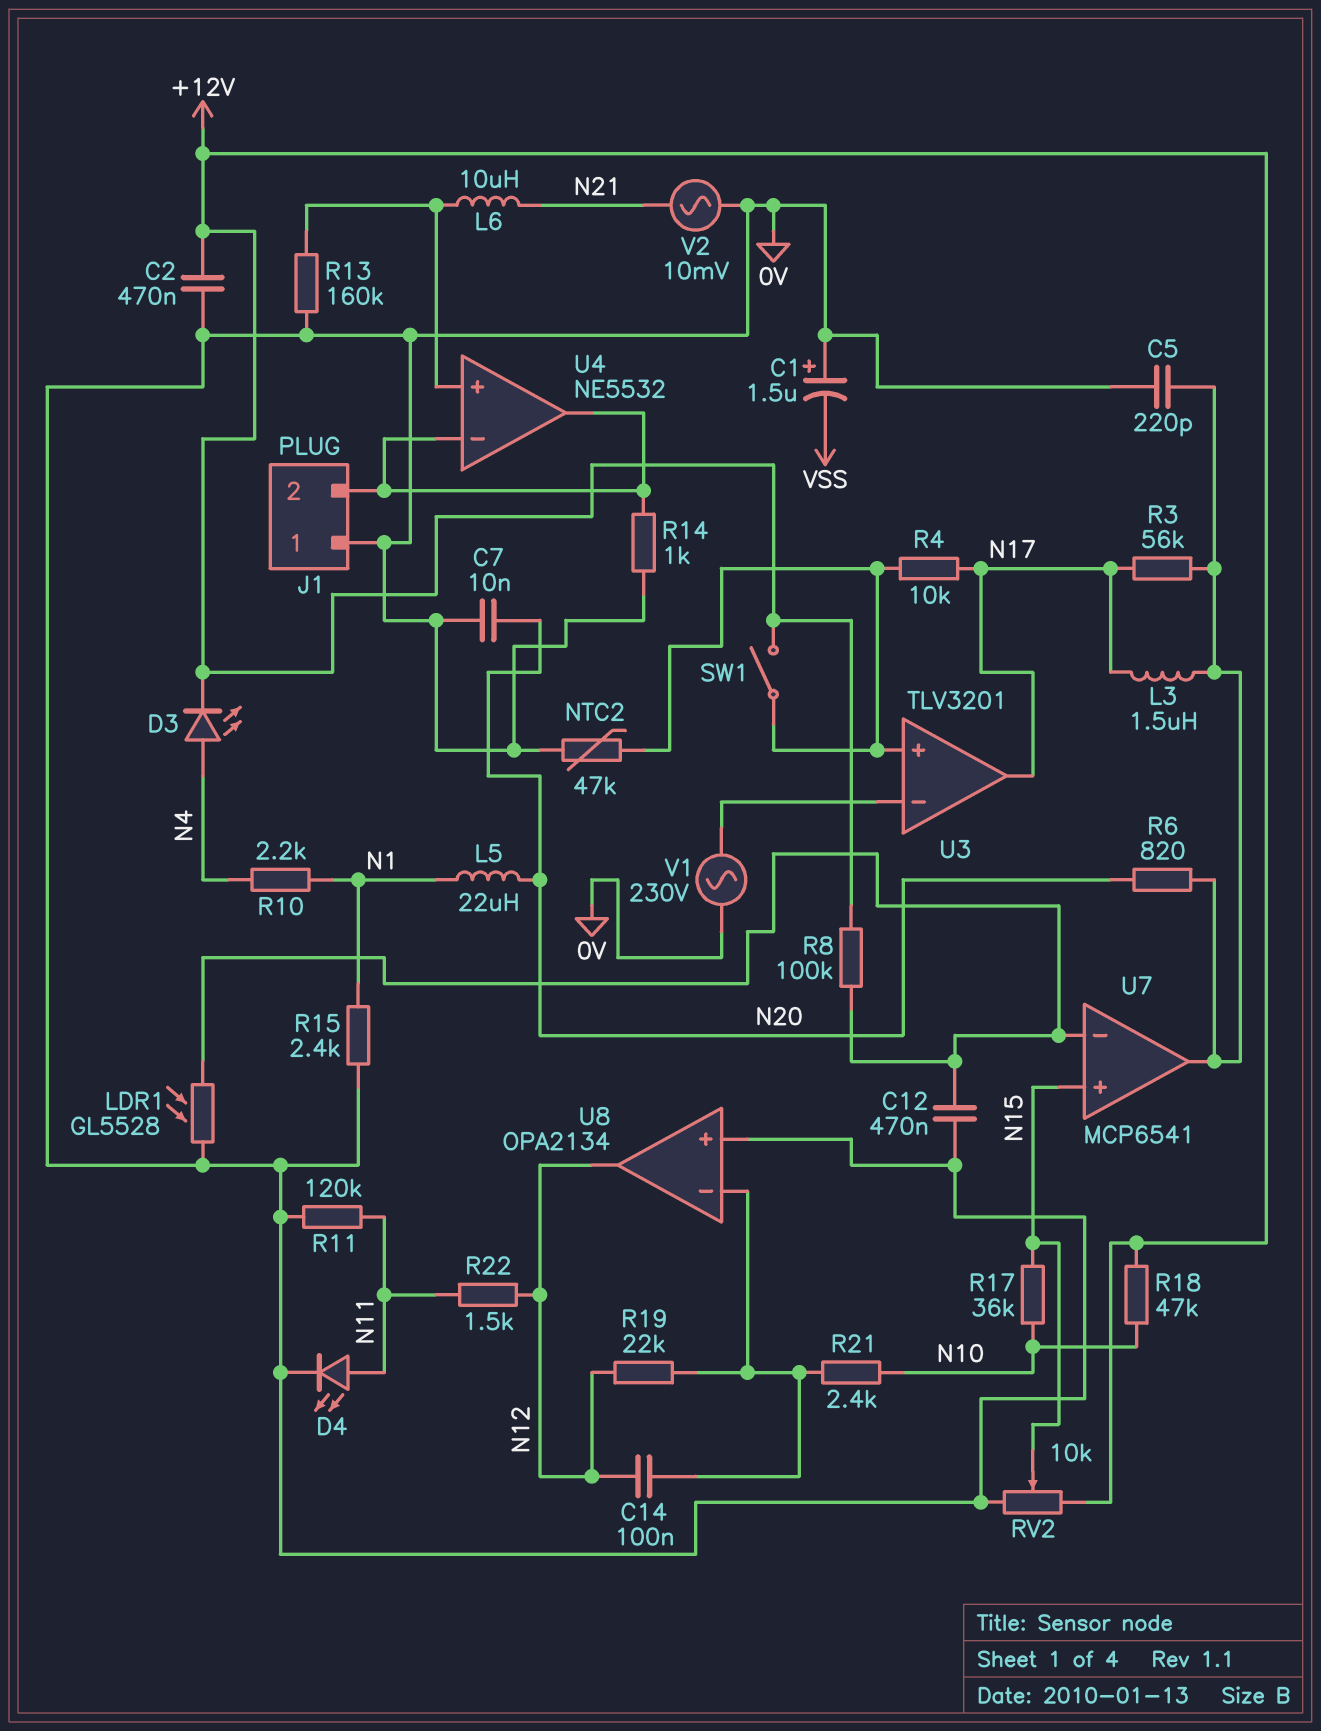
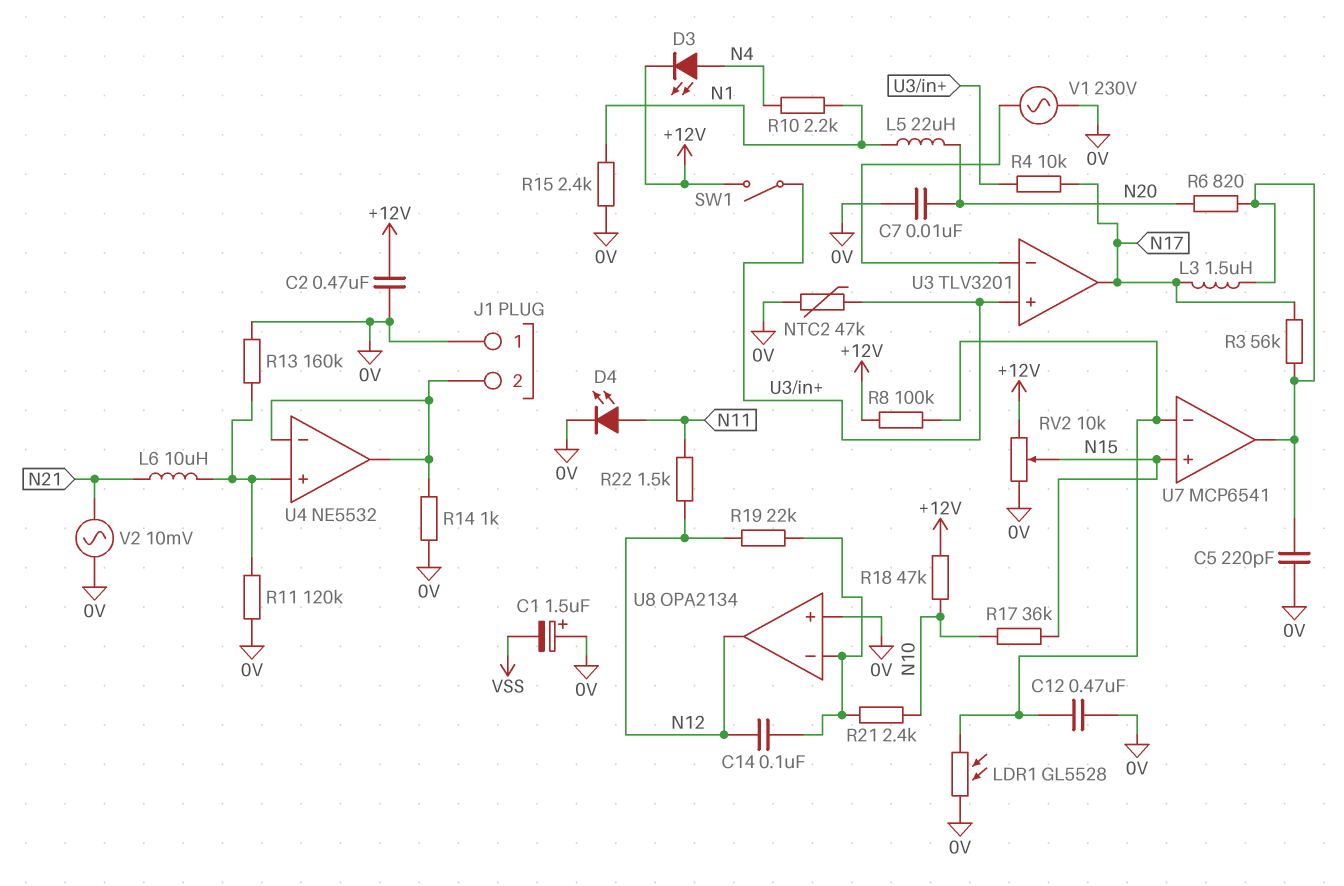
R11: 120k (0V, N11) -> 120k (0V, U4/in+)

